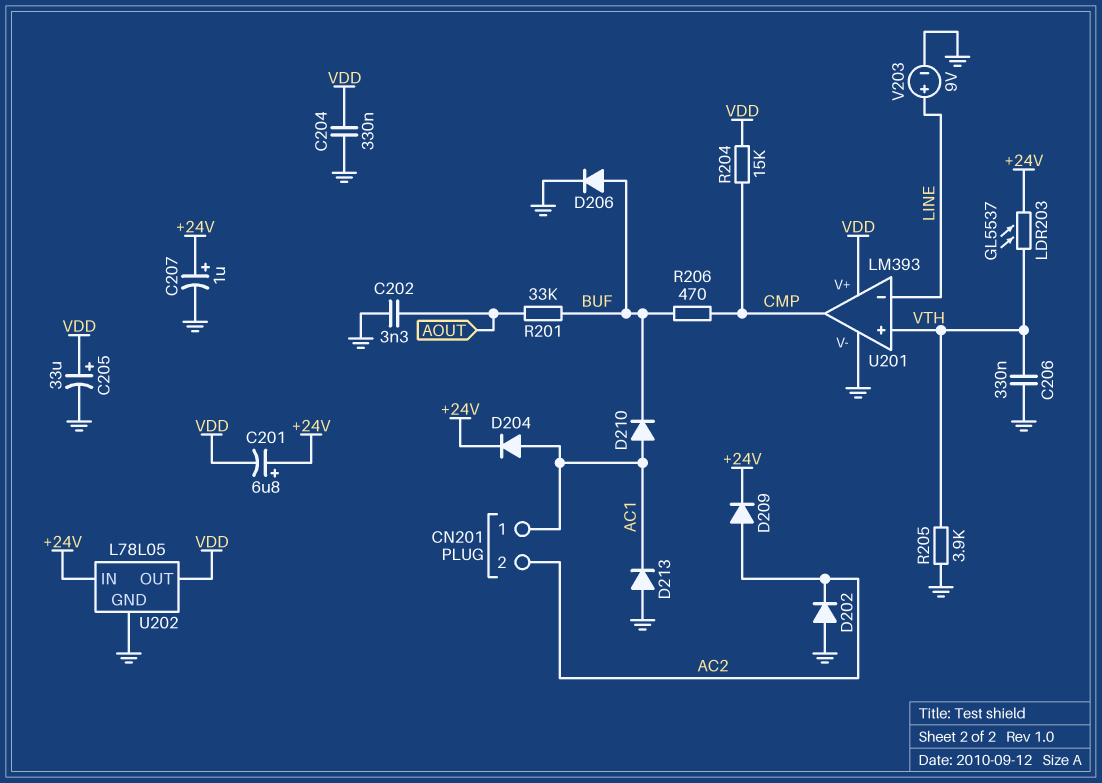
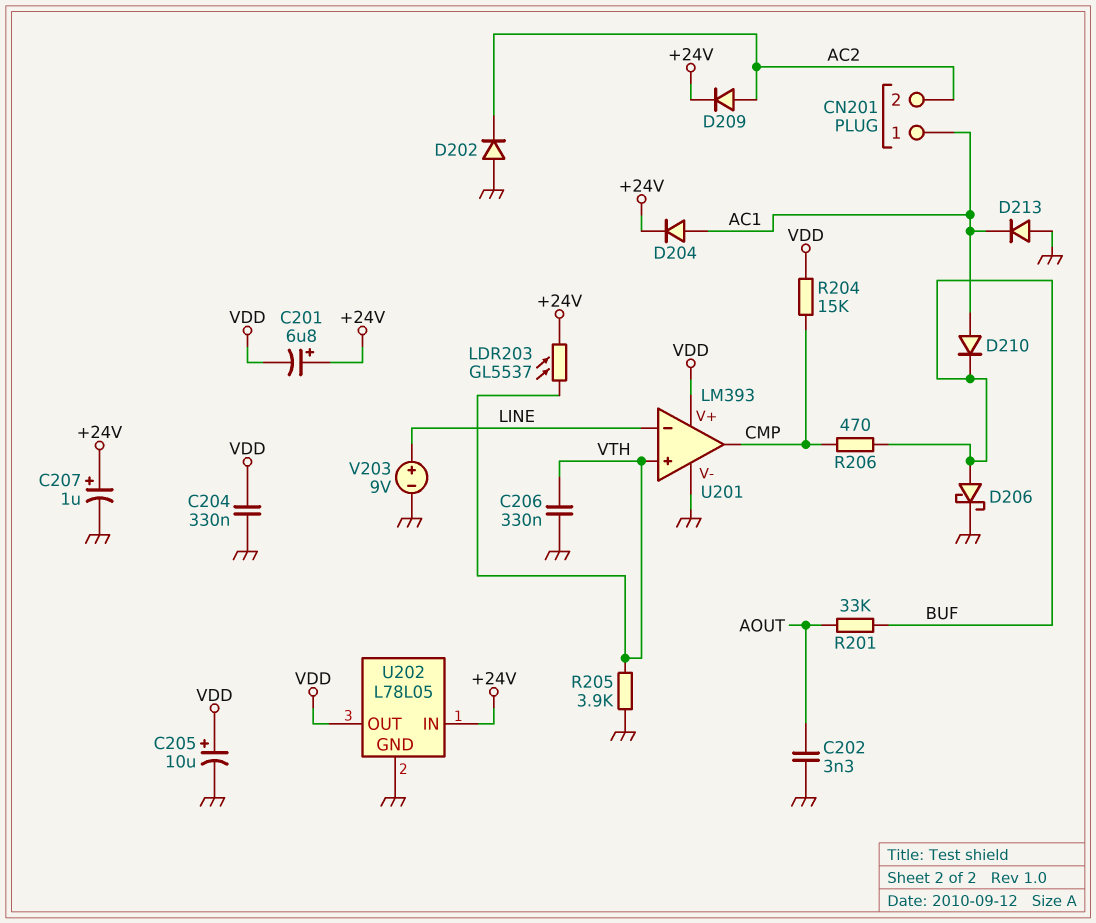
C205: 33uF (plus VDD, minus GND) -> 10uF (plus VDD, minus GND)
D206: diode (A BUF, K GND) -> schottky (A BUF, K GND)

